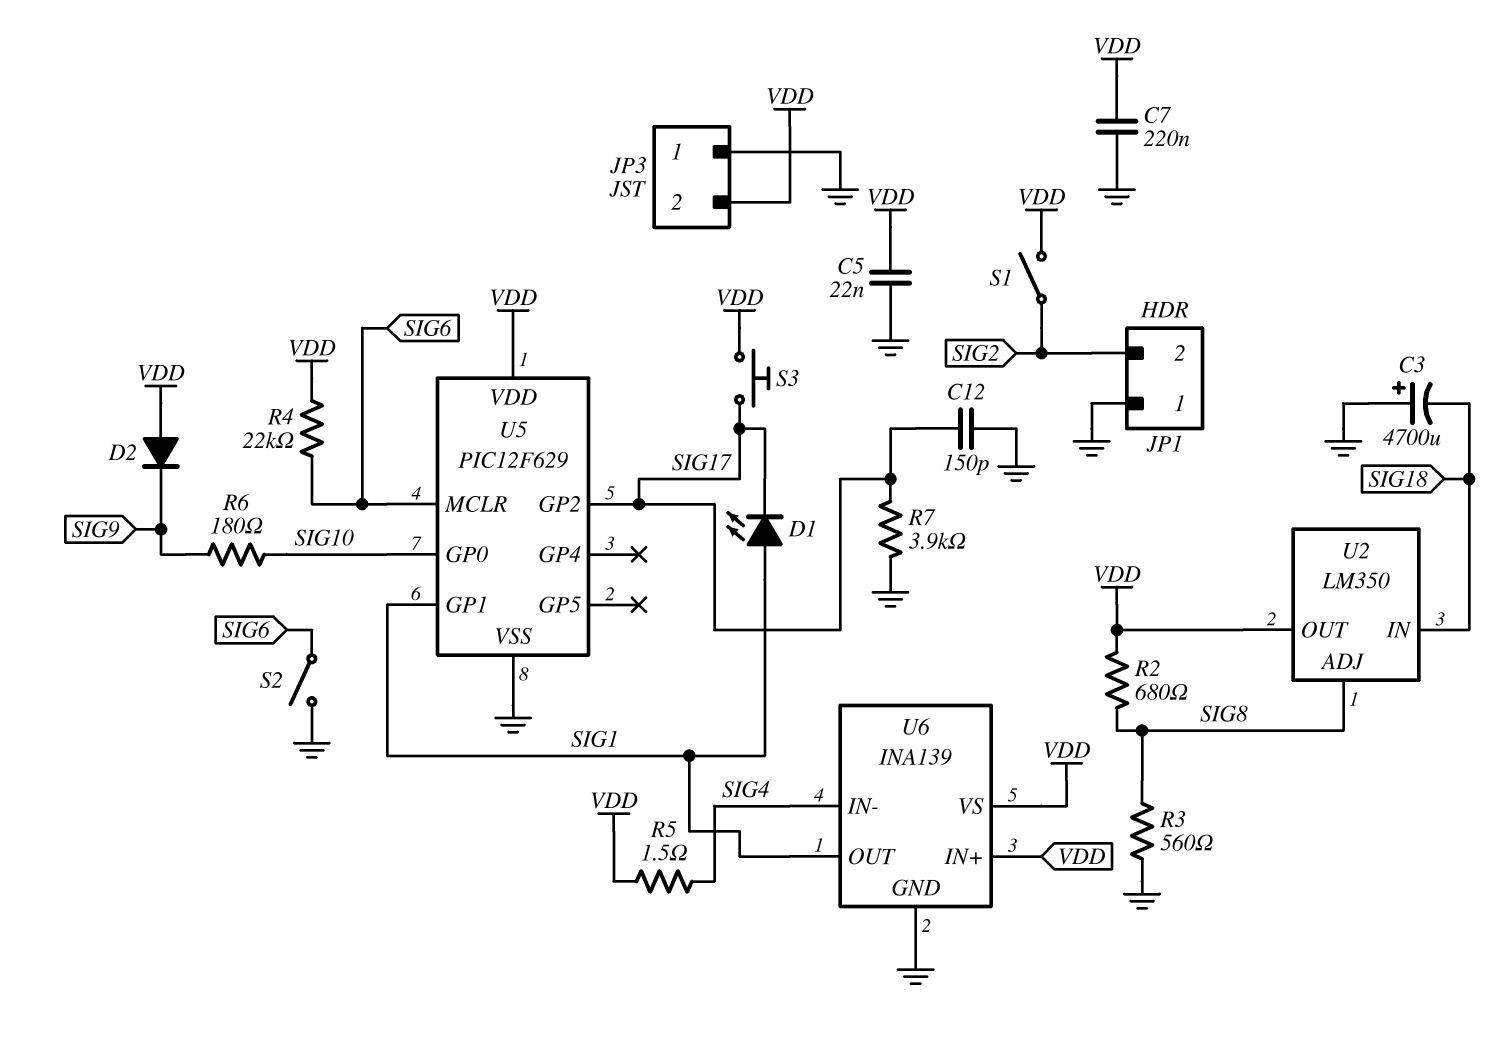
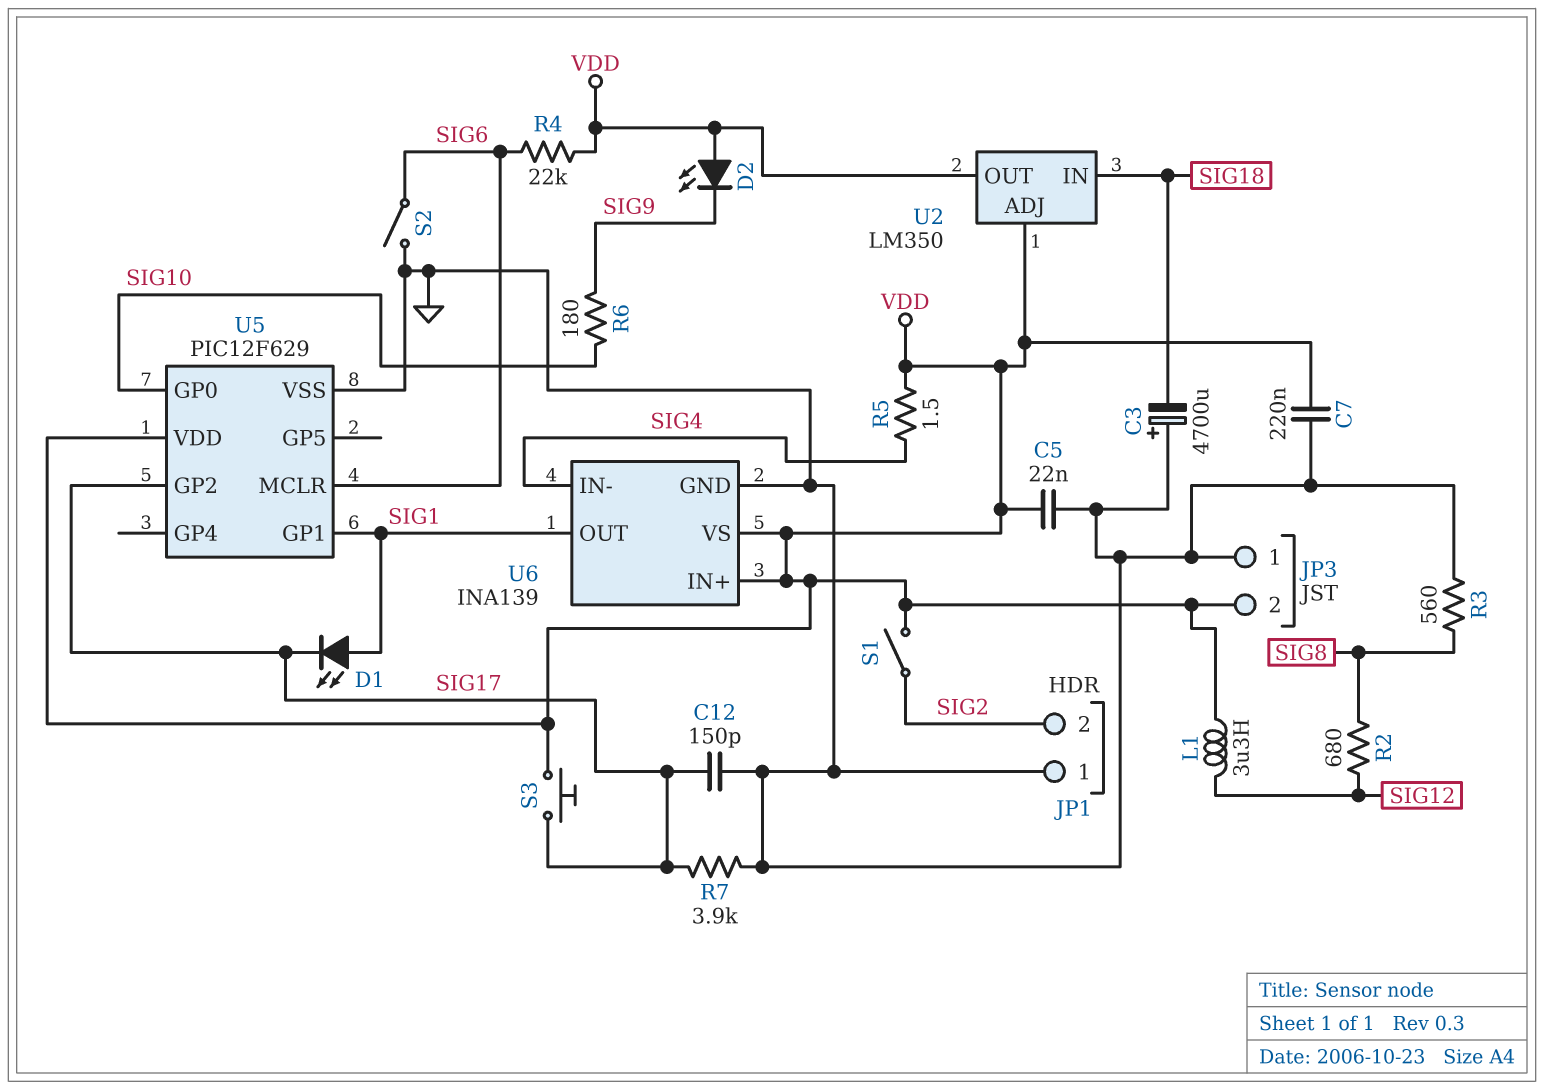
D2: diode (A VDD, K SIG9) -> LED (A VDD, K SIG9)
L1: none -> 3.3uH (SIG12, VDD)
R2: 680 (SIG8, VDD) -> 680 (SIG8, SIG12)
U2 pin ADJ: SIG8 -> VDD

